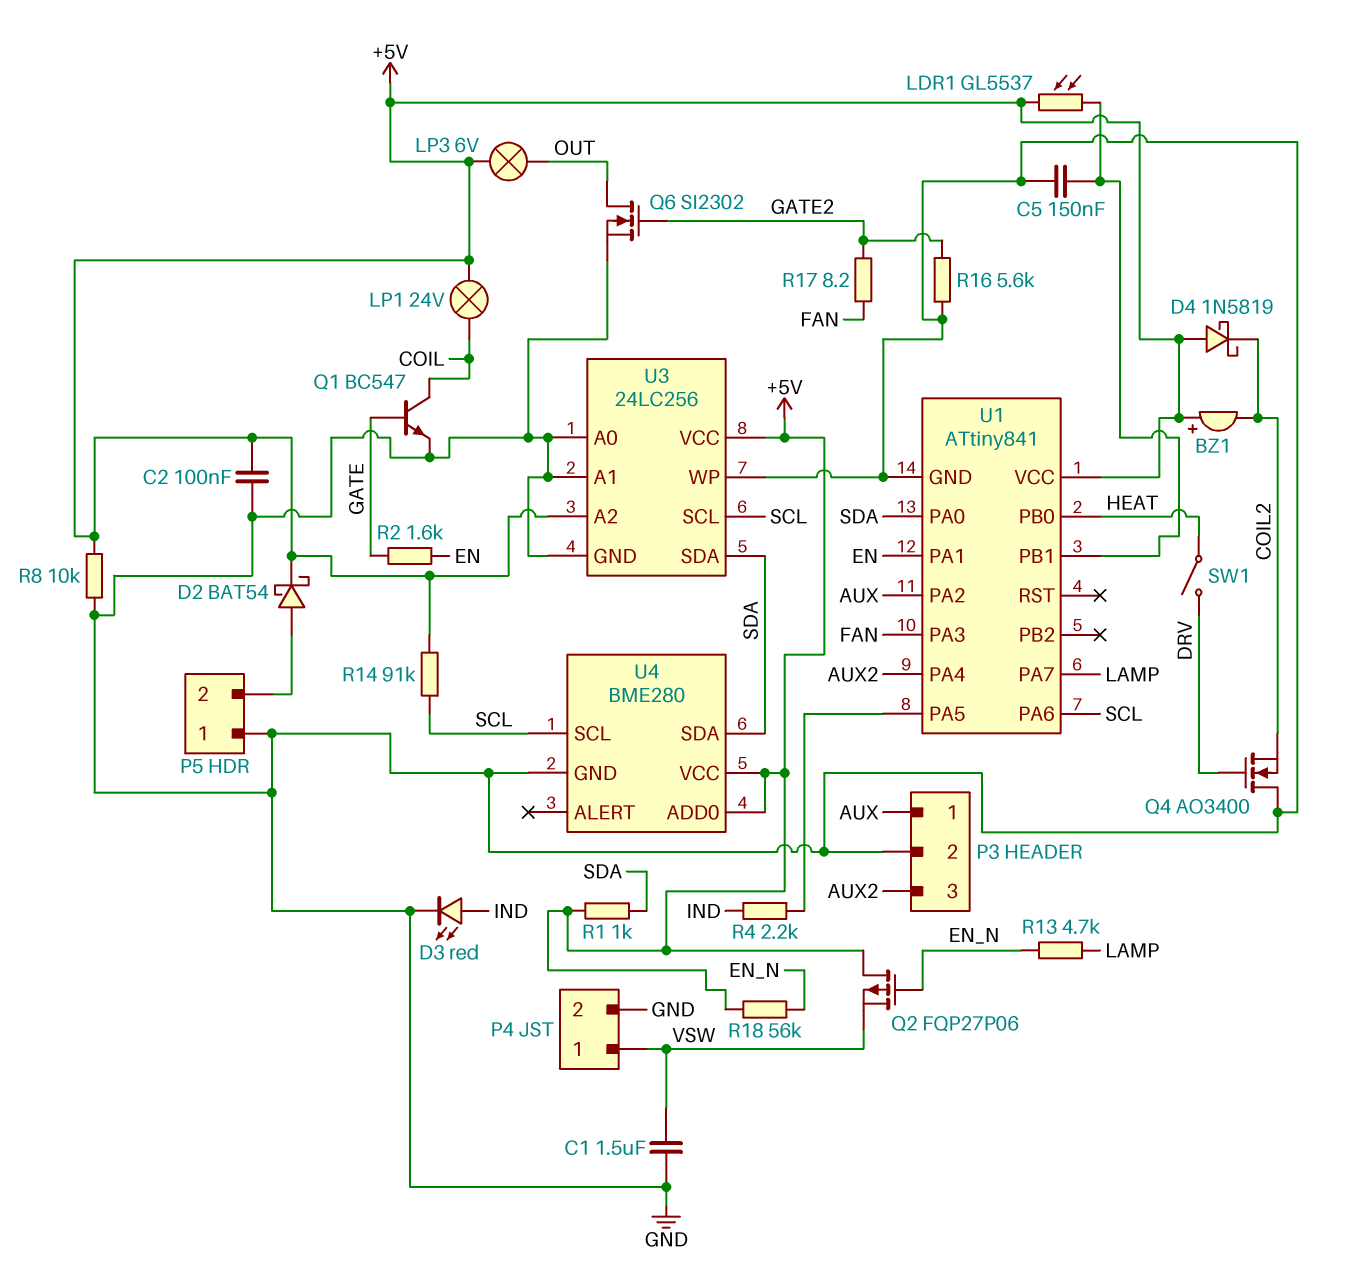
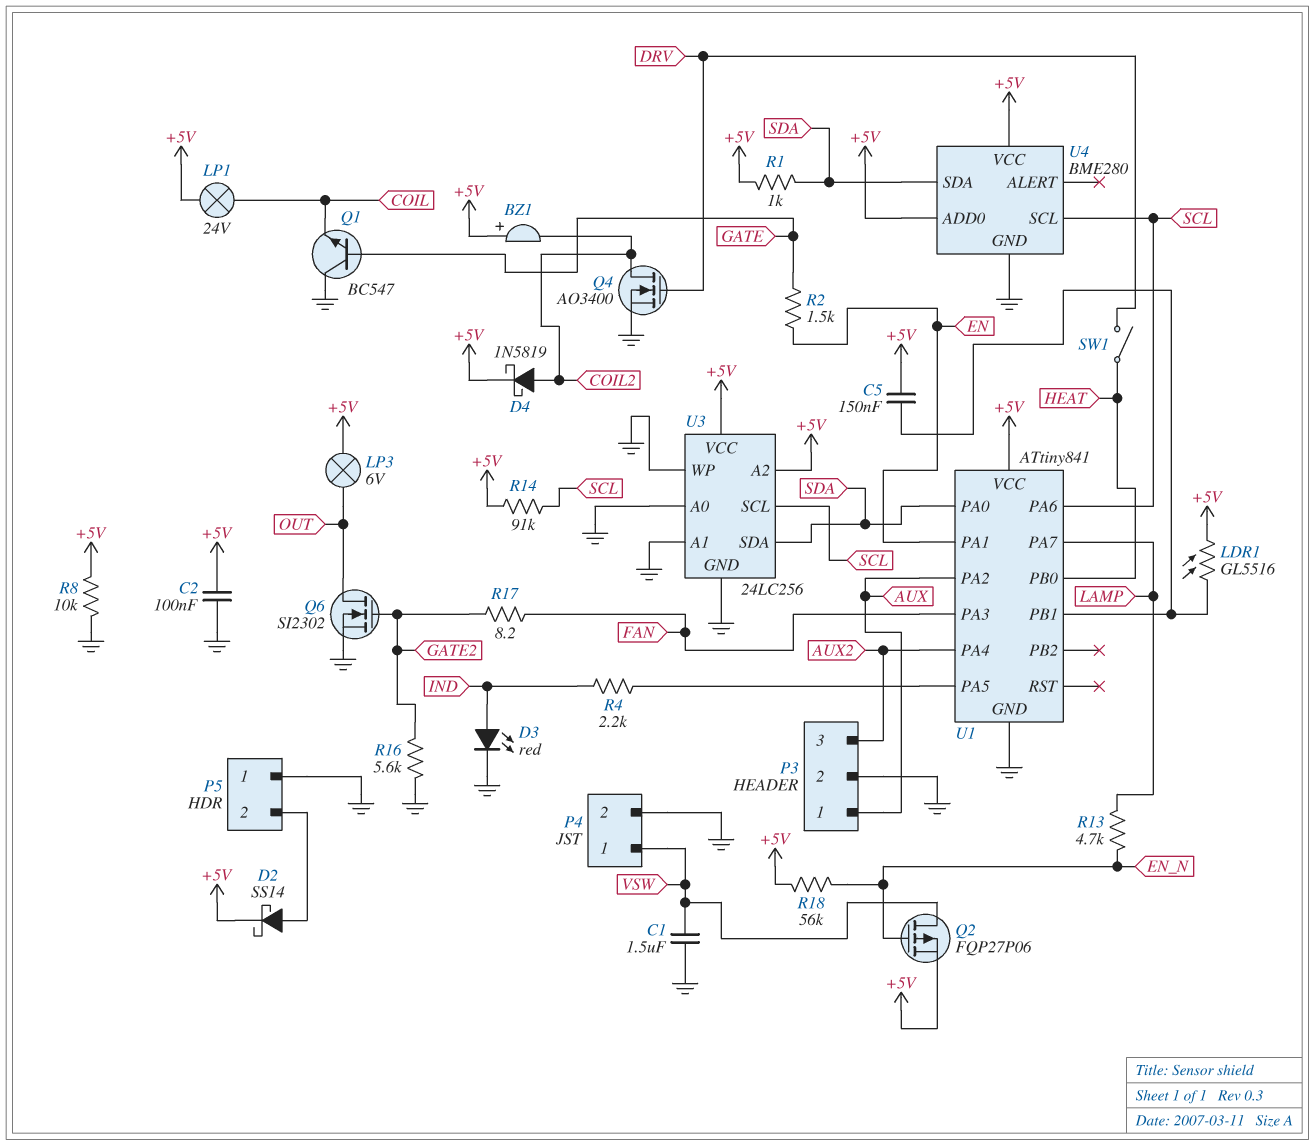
C5: 150nF (GND, U1/PB1) -> 150nF (+5V, U1/PB1)
D2: schottky BAT54 (A P5/2, K +5V) -> schottky SS14 (A P5/2, K +5V)
D4: schottky 1N5819 (A +5V, K COIL2) -> schottky 1N5819 (A COIL2, K +5V)
LDR1: GL5537 (+5V, U1/PB1) -> GL5516 (+5V, U1/PB1)
Q1: NPN BC547 (B GATE, C COIL, E GND) -> NPN BC547 (B GATE, C GND, E COIL)
Q2: PMOS FQP27P06 (G EN_N, D +5V, S VSW) -> PMOS FQP27P06 (G EN_N, D VSW, S +5V)
Q4: NMOS AO3400 (G DRV, D GND, S COIL2) -> NMOS AO3400 (G DRV, D COIL2, S GND)
R2: 1.6k (EN, GATE) -> 1.5k (EN, GATE)

